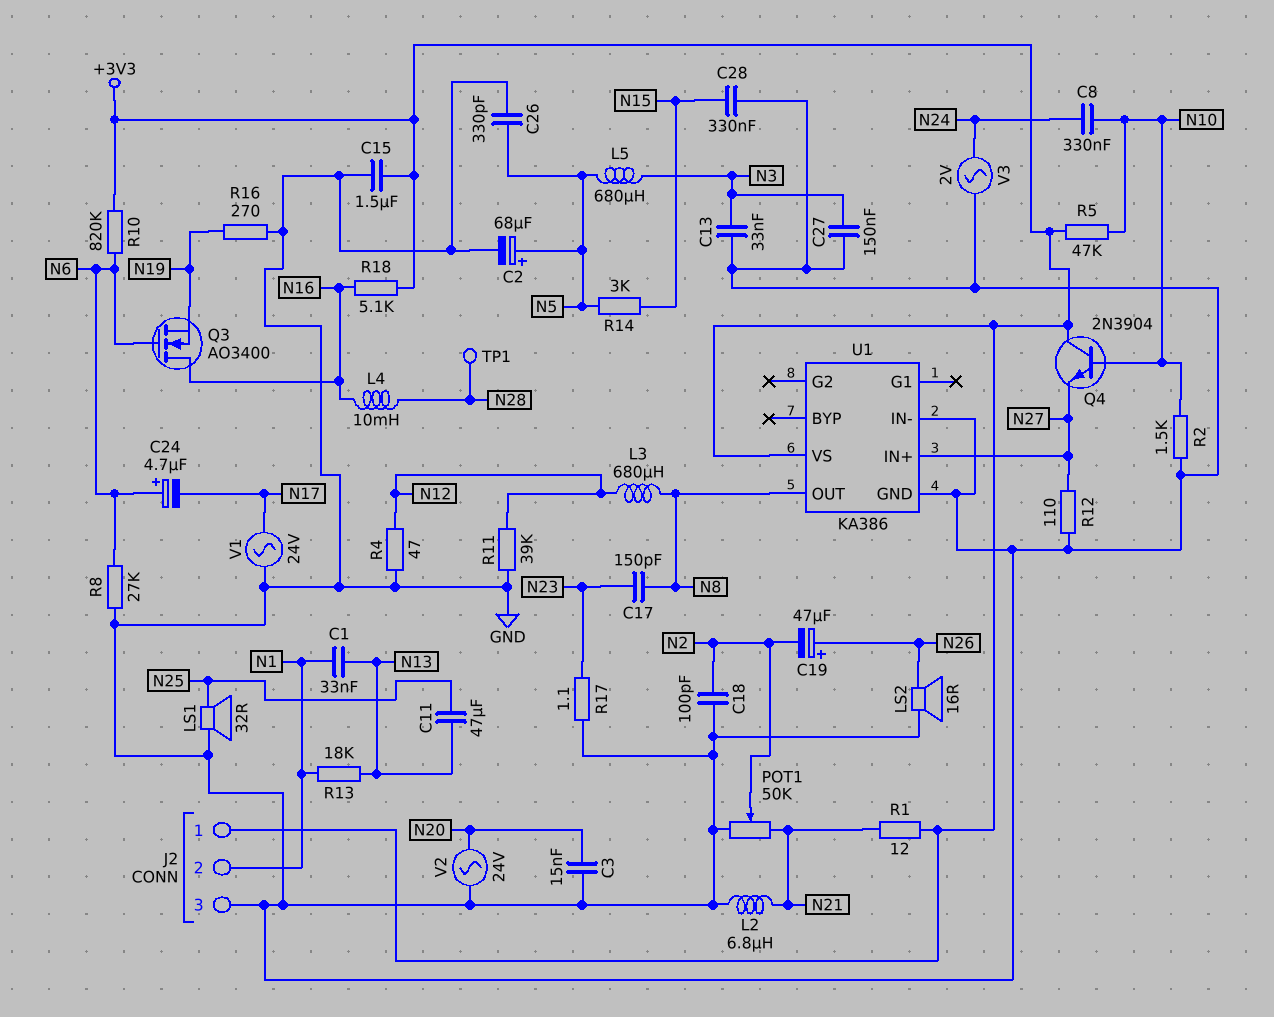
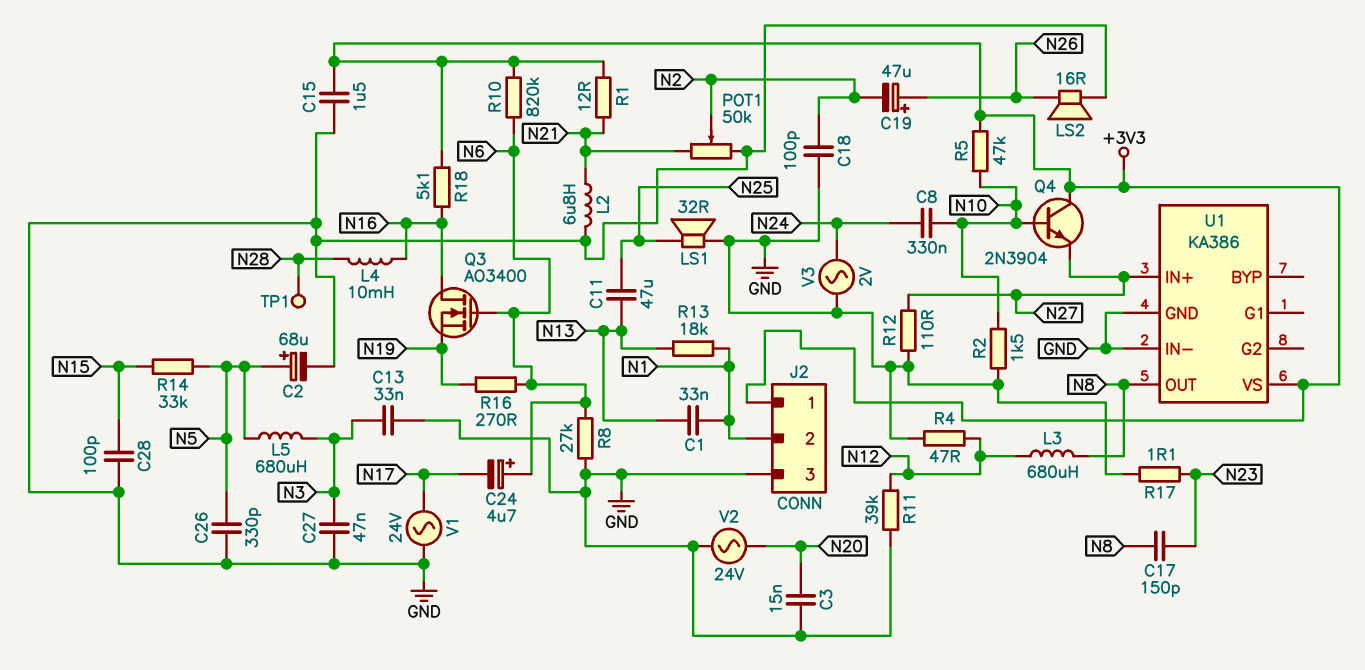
C27: 150nF (GND, N3) -> 47nF (GND, N3)
C28: 330nF (GND, N15) -> 100pF (GND, N15)
R14: 3k (N5, N15) -> 33k (N5, N15)
R16: 270 (GND, N19) -> 270 (N6, N19)

